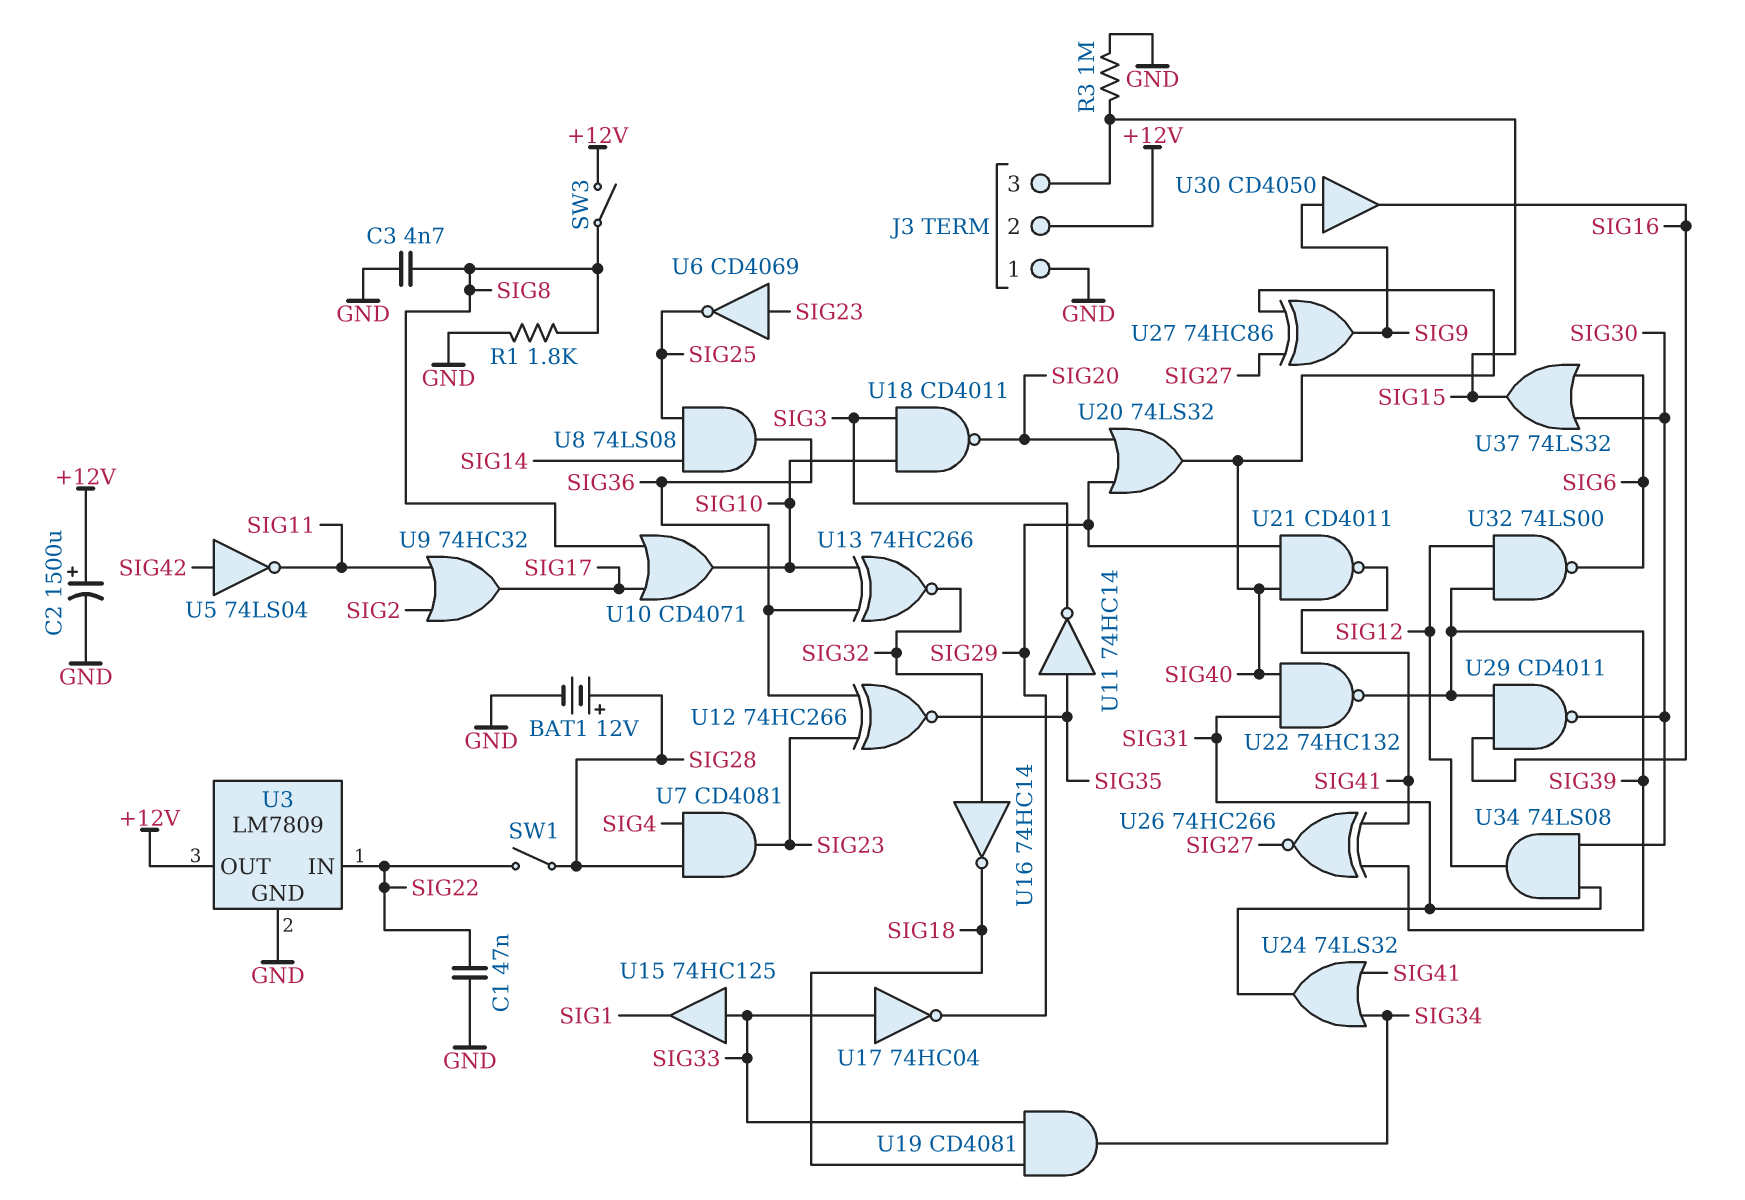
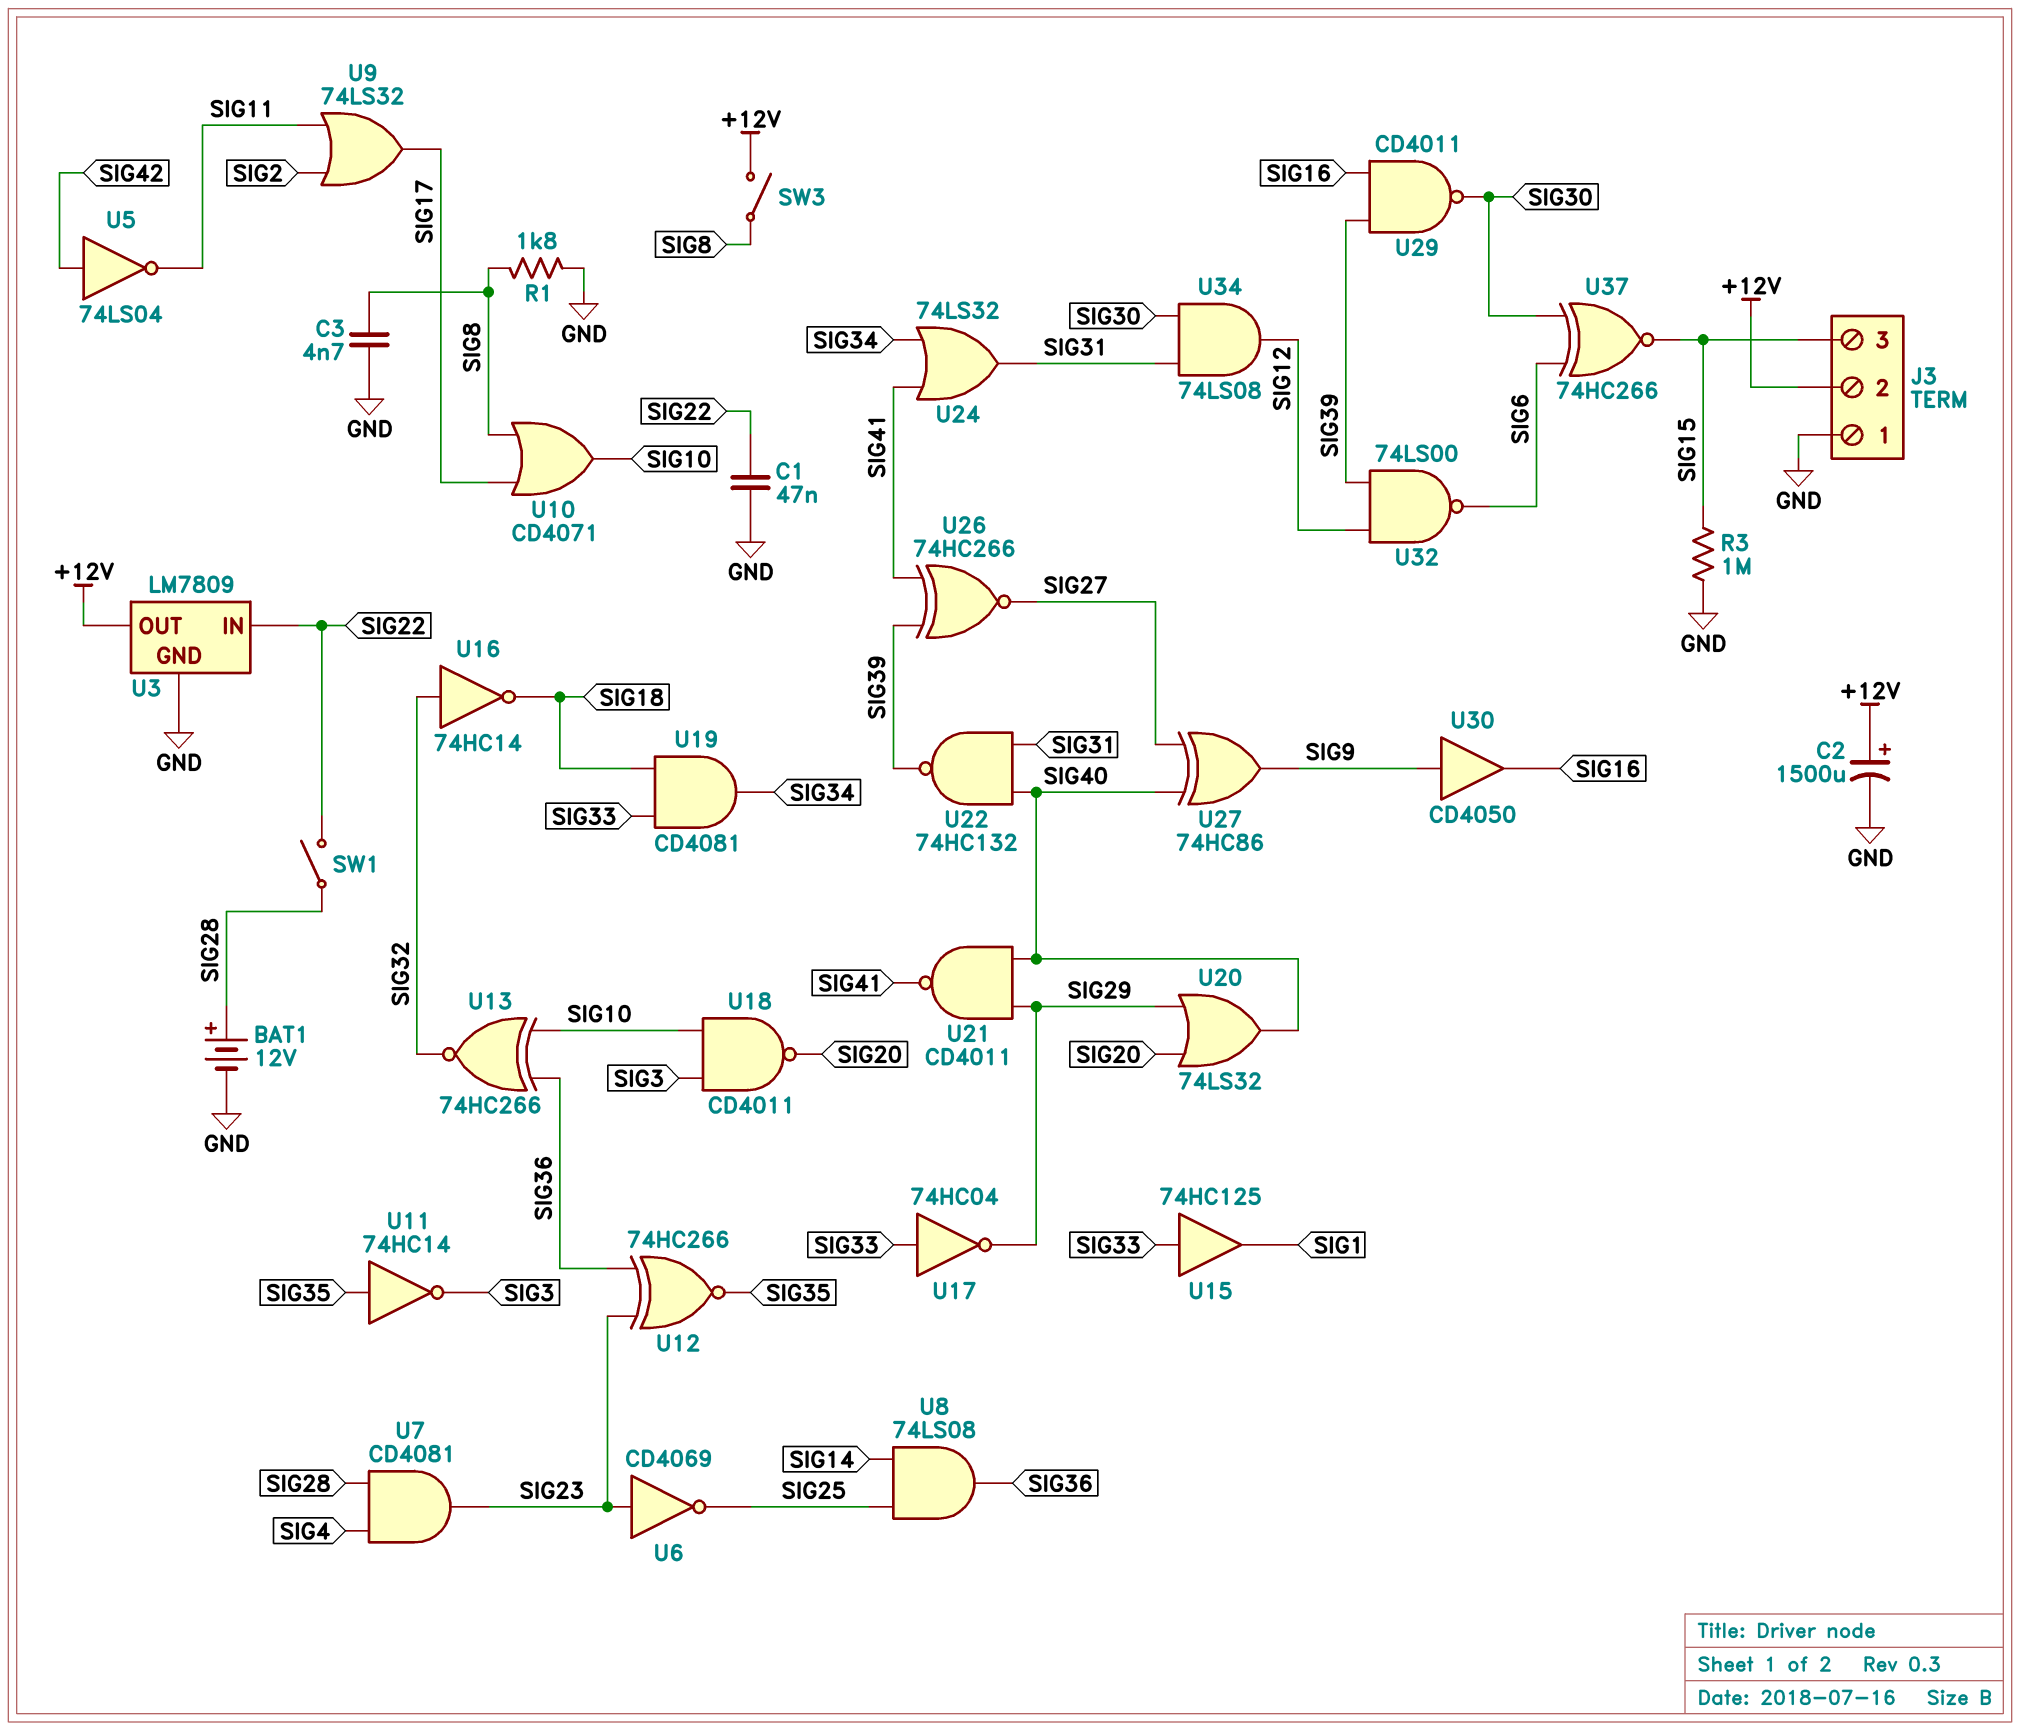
U9: OR 74HC32 (in SIG2, in SIG11, out SIG17) -> OR 74LS32 (in SIG2, in SIG11, out SIG17)
U37: OR 74LS32 (in SIG6, in SIG30, out SIG15) -> XNOR 74HC266 (in SIG6, in SIG30, out SIG15)

